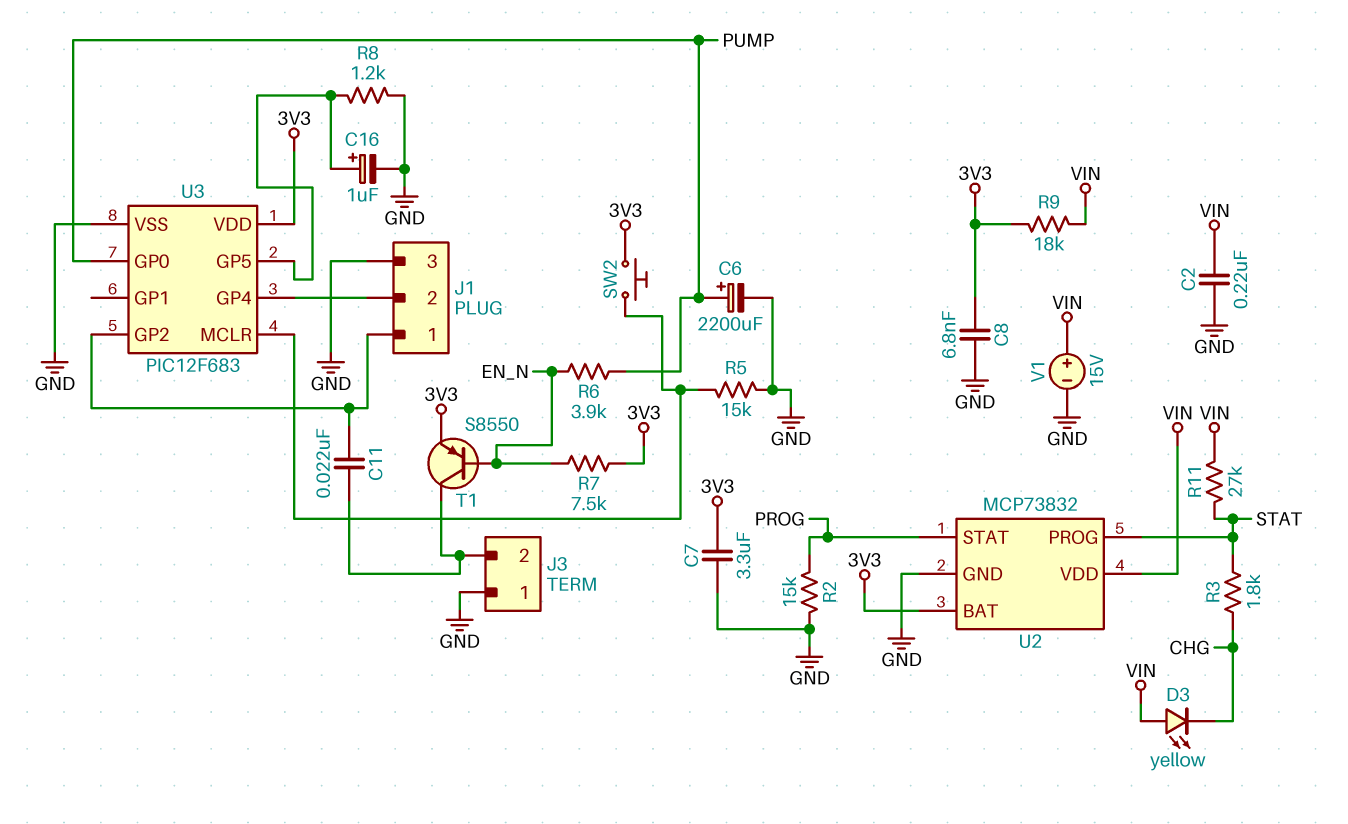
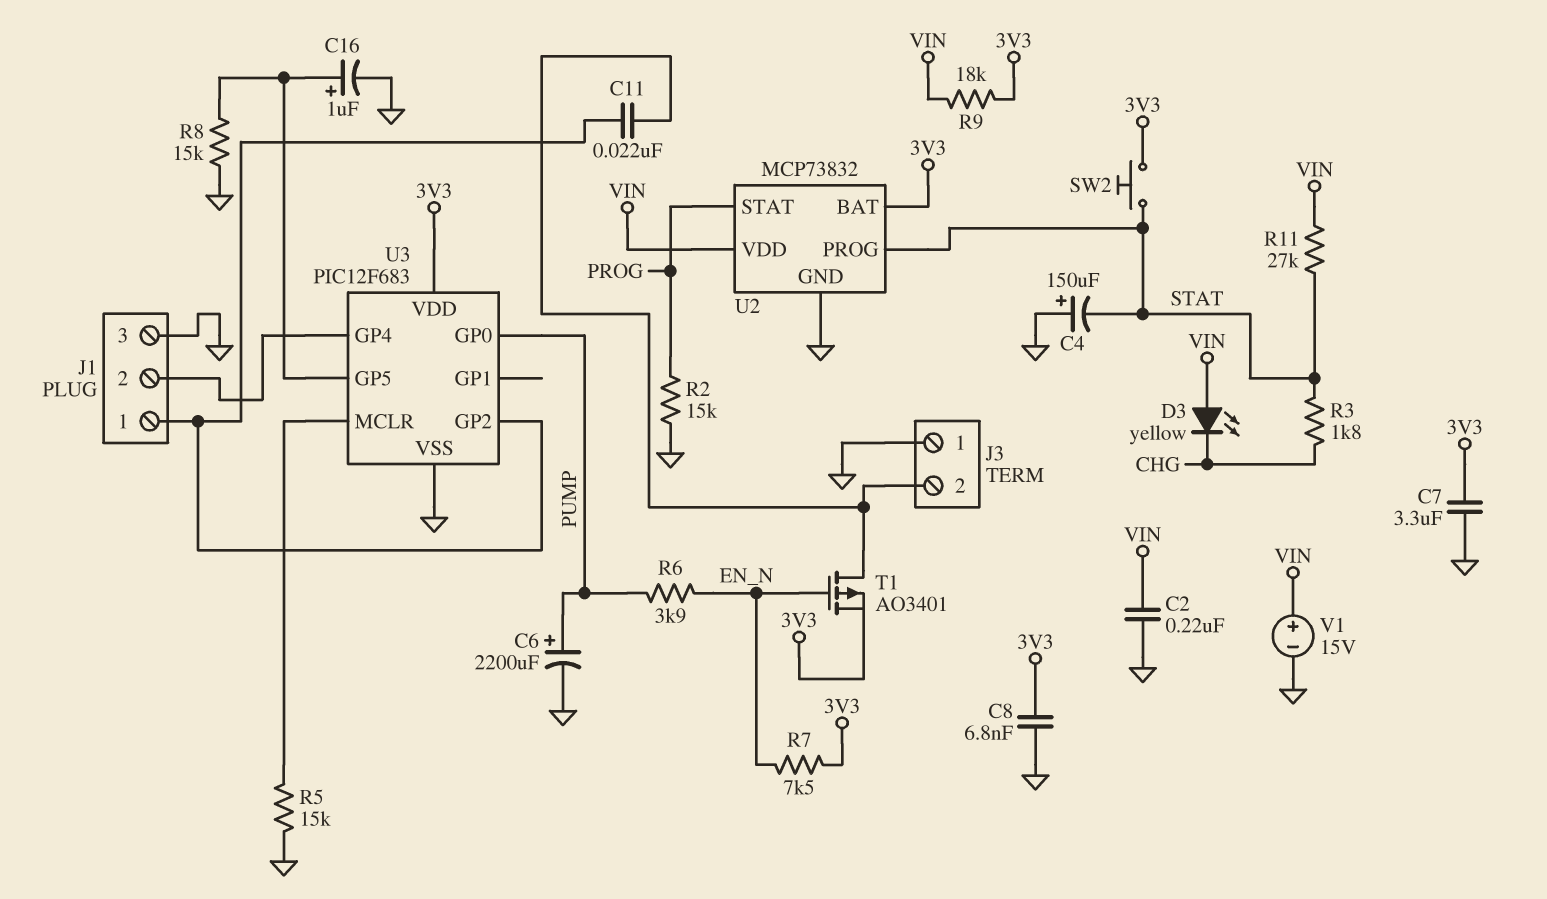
C4: none -> 150uF (plus GND, minus STAT)
R8: 1.2k (GND, U3/GP5) -> 15k (GND, U3/GP5)
SW2: button (3V3, U3/MCLR) -> button (3V3, STAT)
T1: PNP S8550 (B EN_N, C J3/2, E 3V3) -> PMOS AO3401 (G EN_N, D J3/2, S 3V3)

